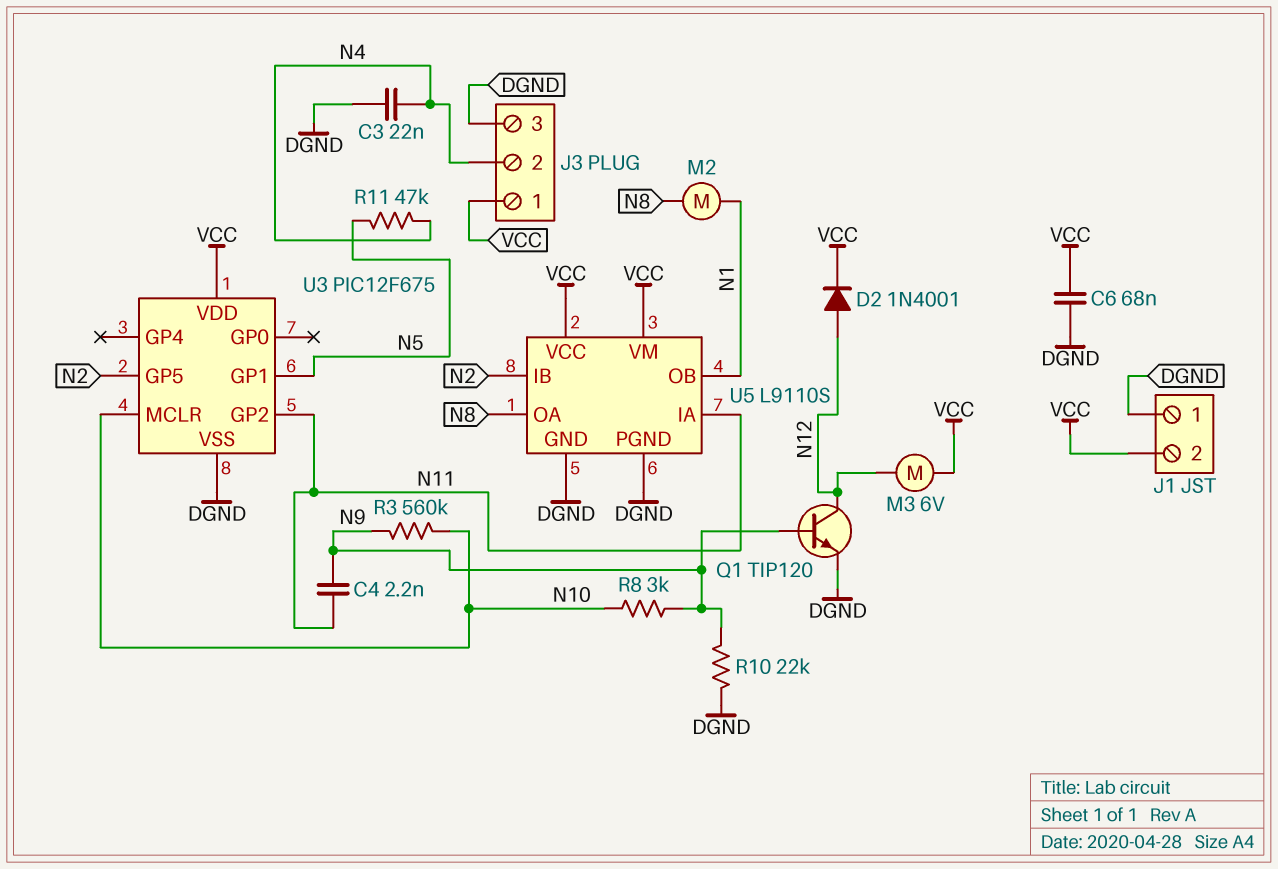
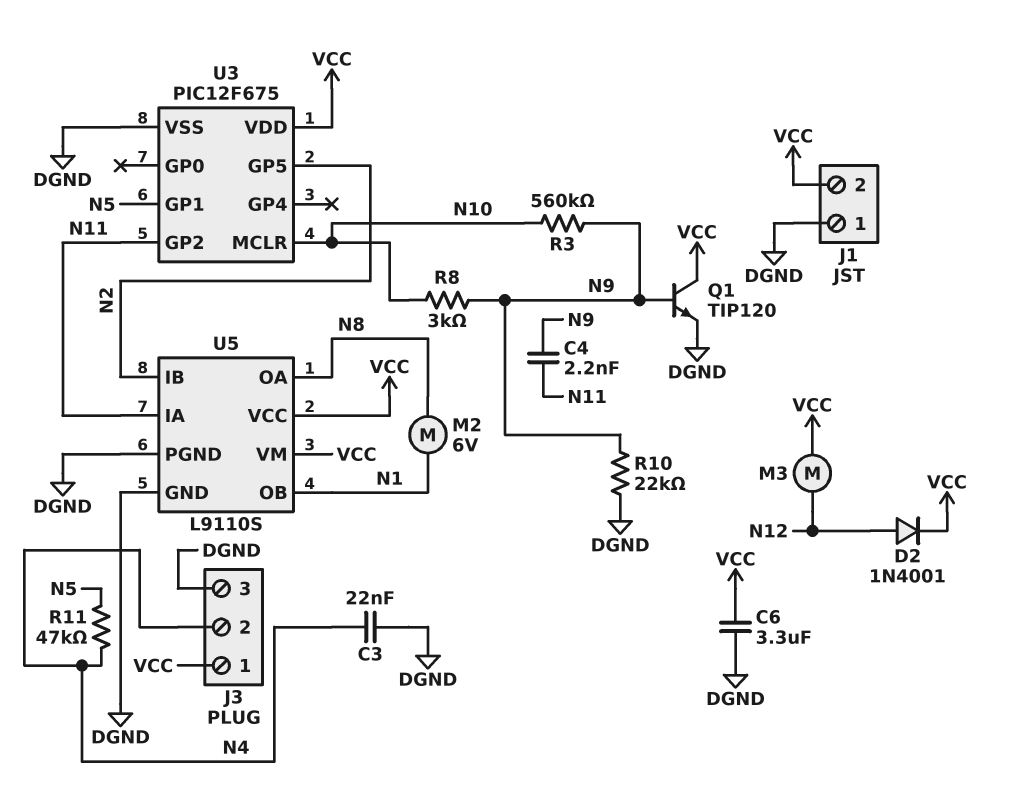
C6: 68nF (DGND, VCC) -> 3.3uF (DGND, VCC)
M2: motor (N1, N8) -> motor 6V (N1, N8)
M3: motor 6V (N12, VCC) -> motor (N12, VCC)
Q1: NPN TIP120 (B N9, C N12, E DGND) -> NPN TIP120 (B N9, C VCC, E DGND)

